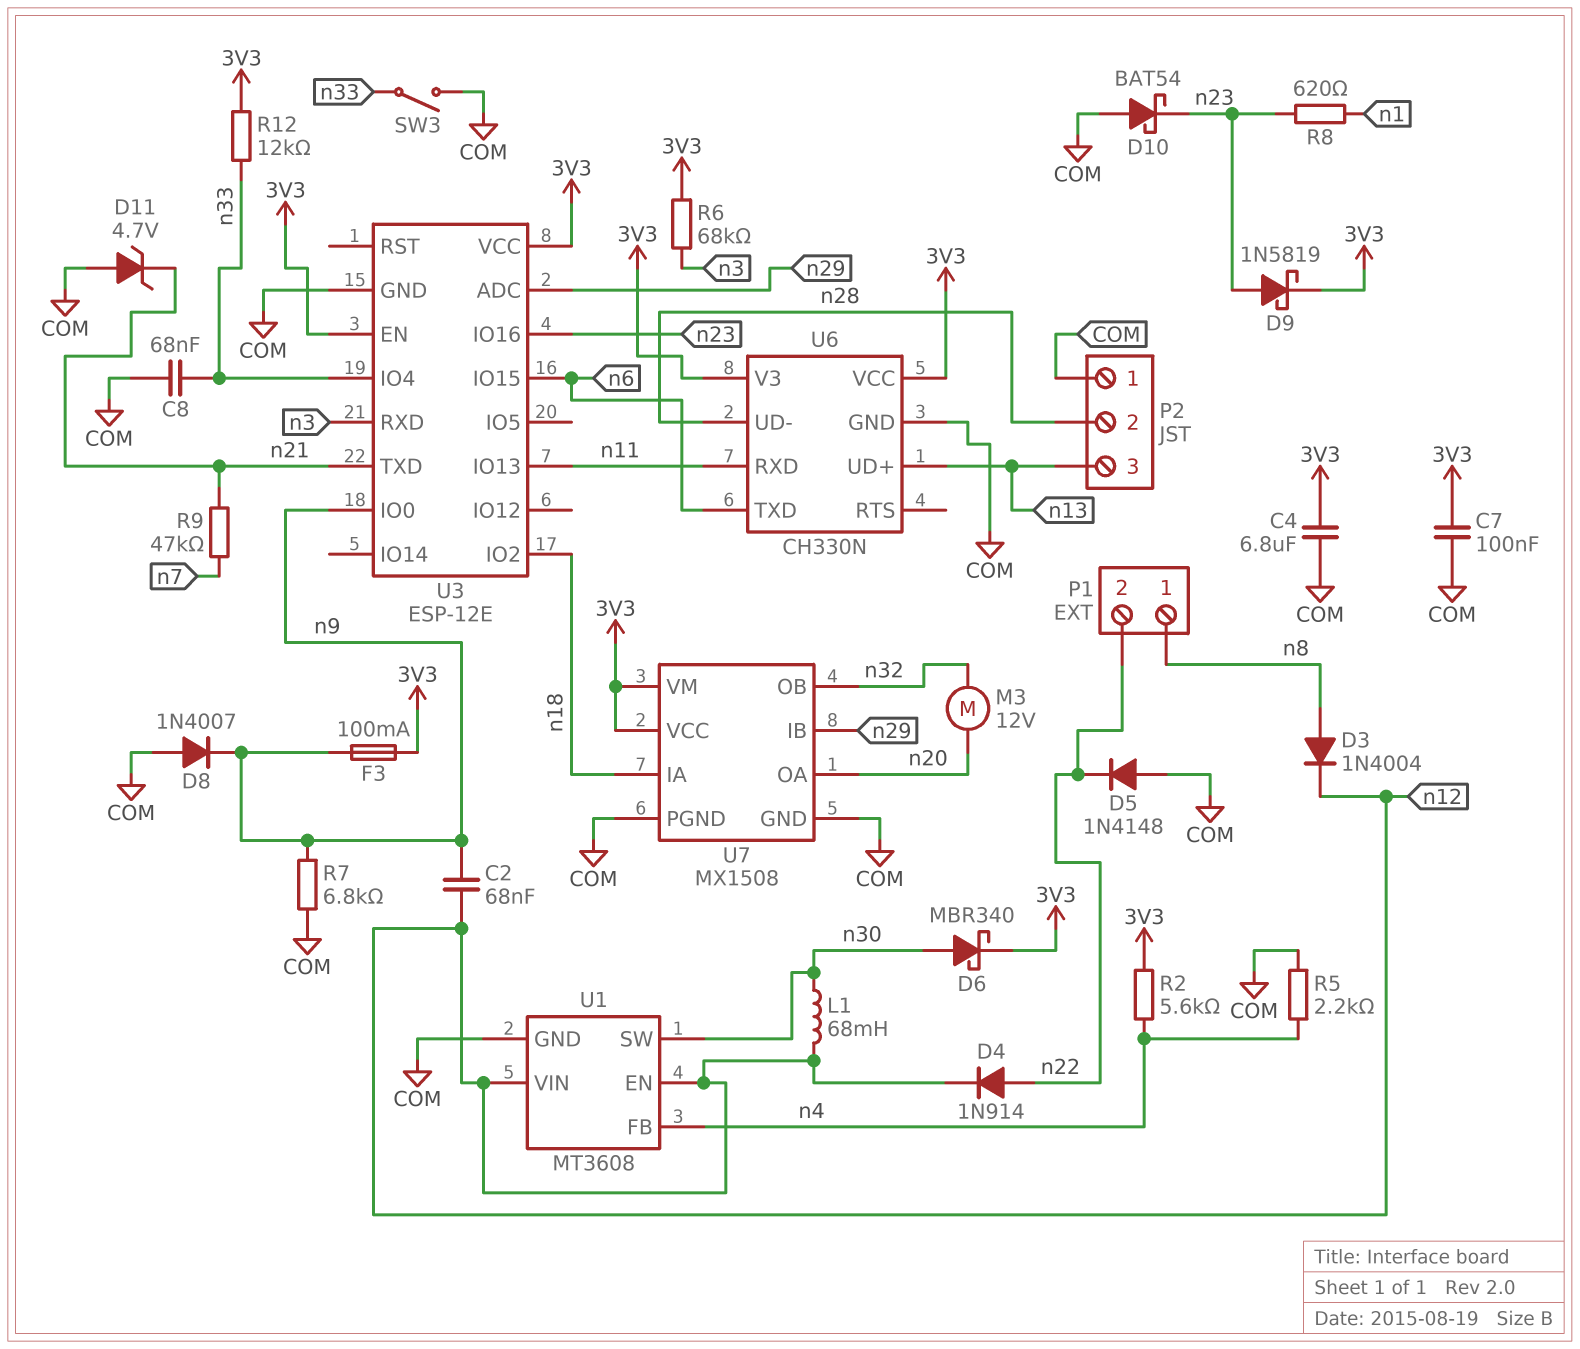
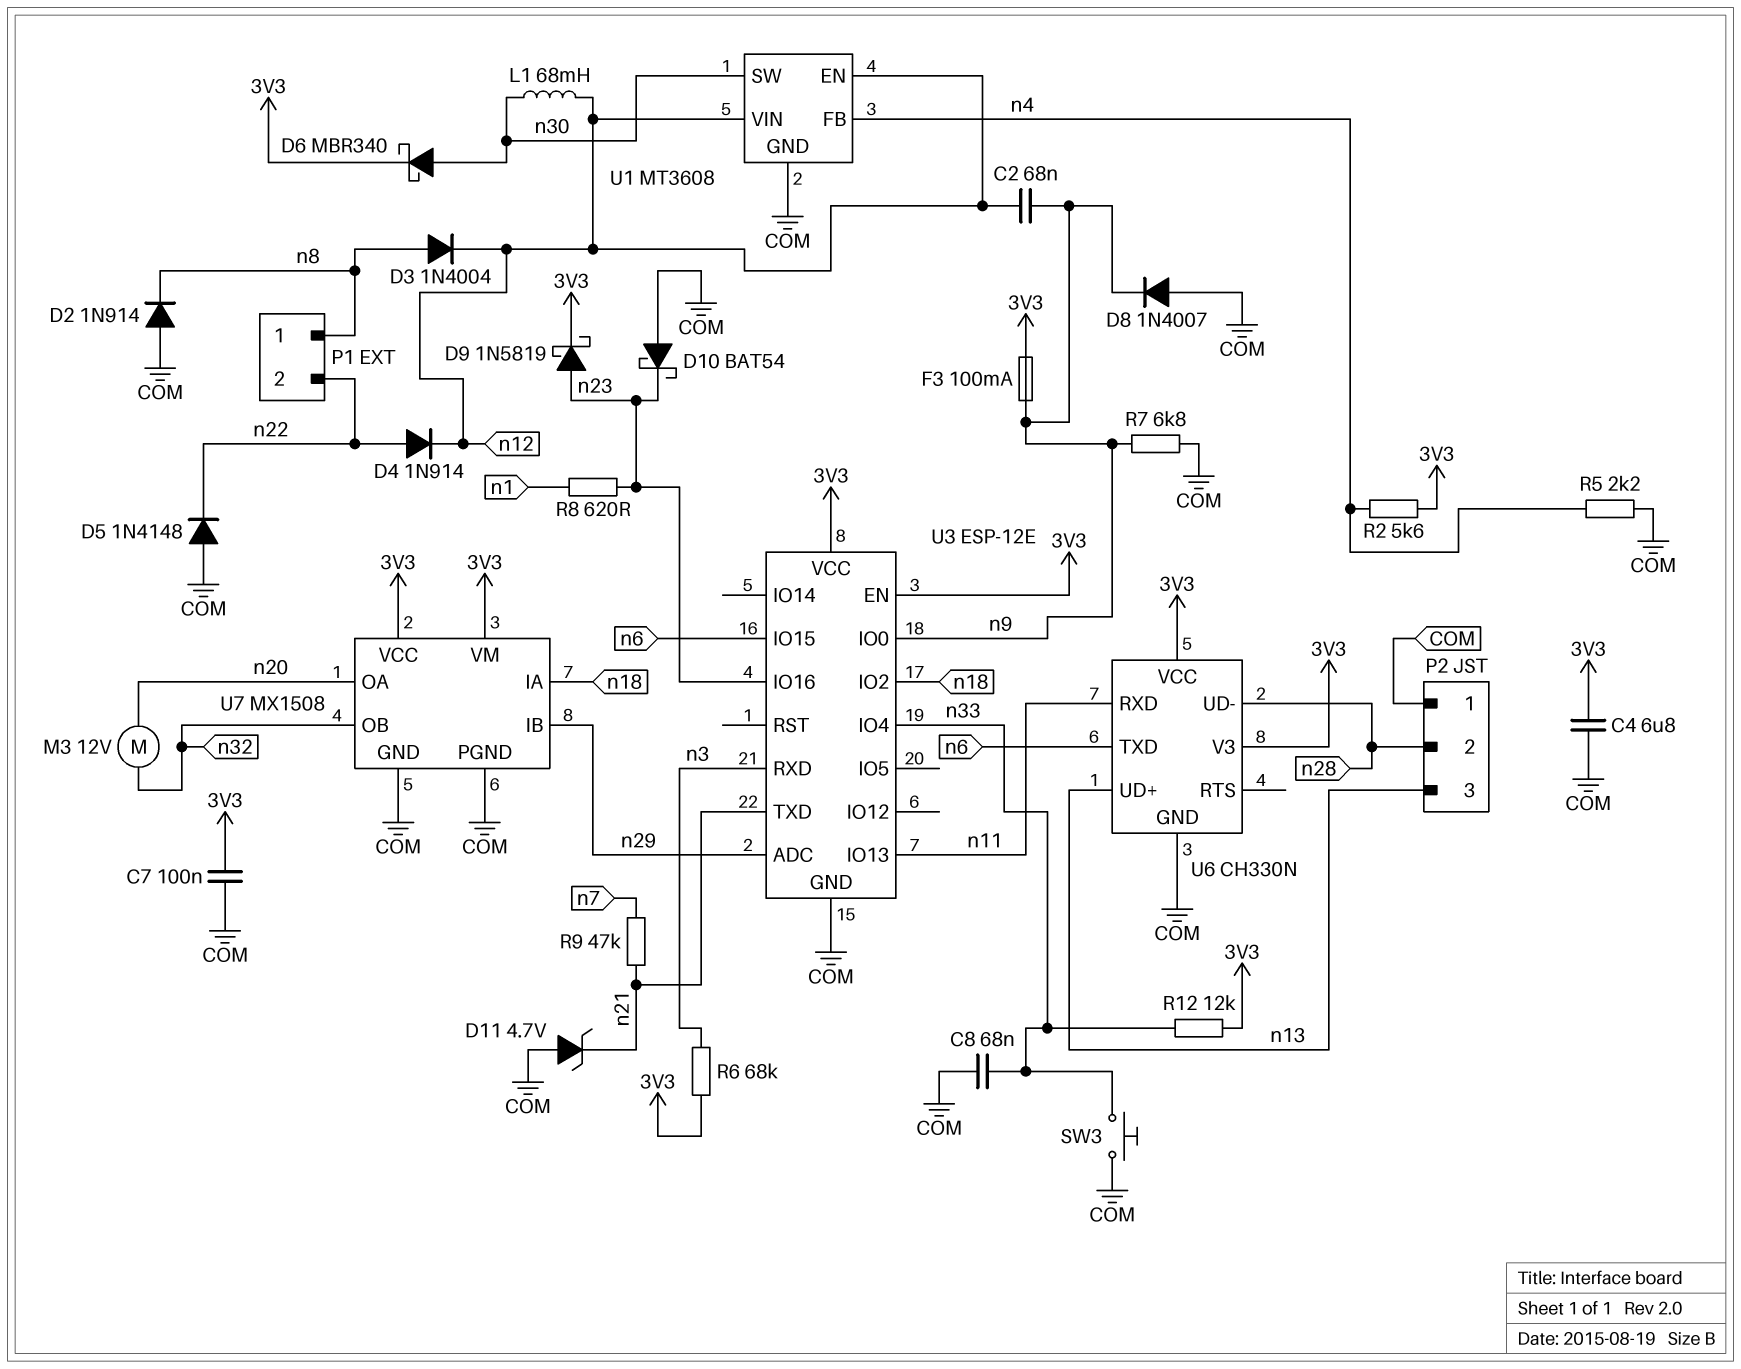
D2: none -> diode 1N914 (A COM, K n8)
SW3: switch (COM, n33) -> button (COM, n33)

